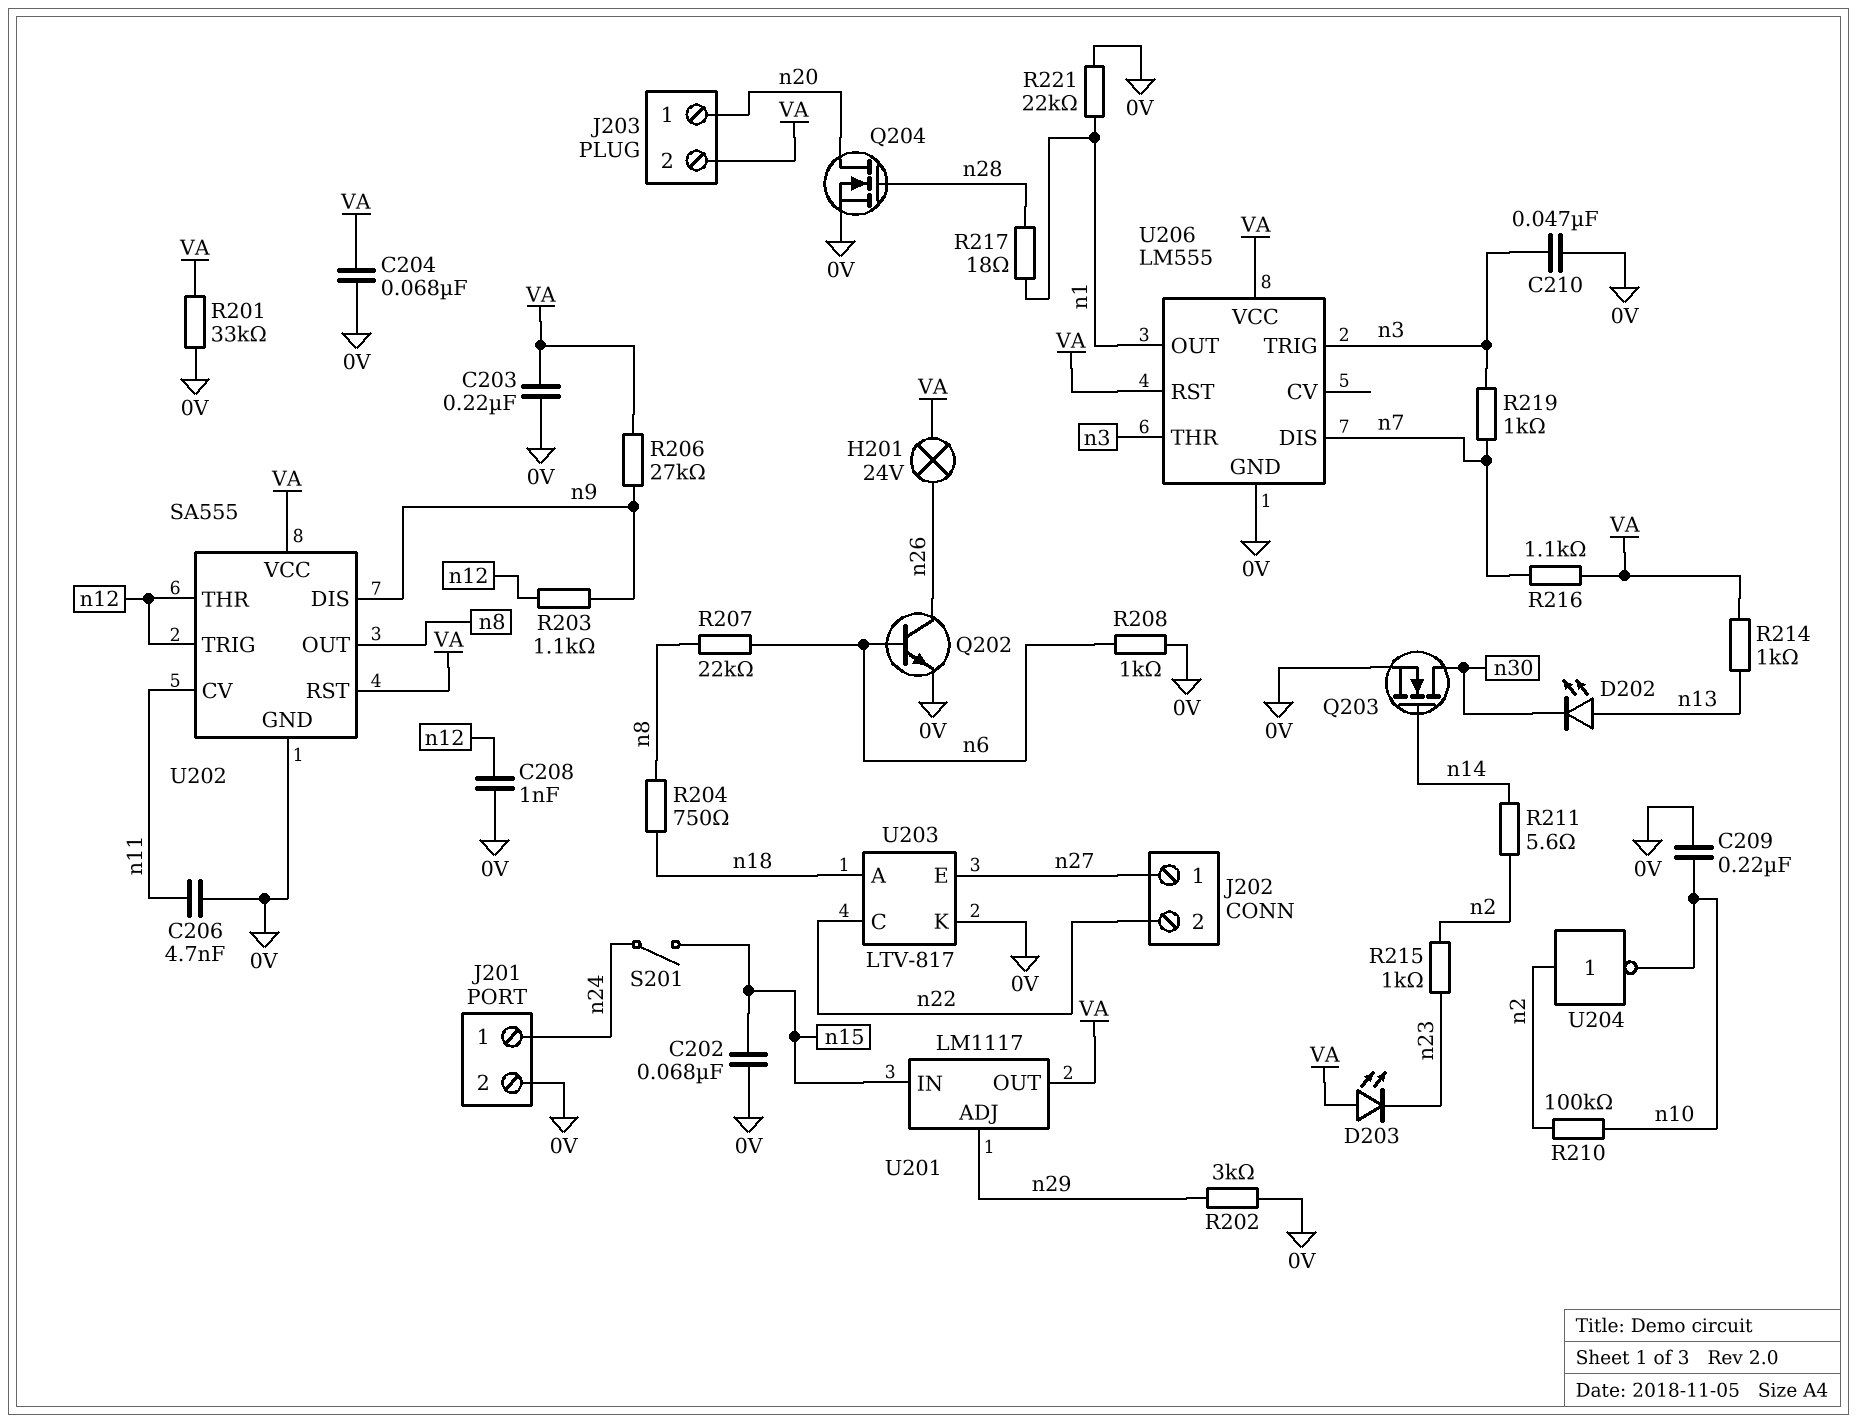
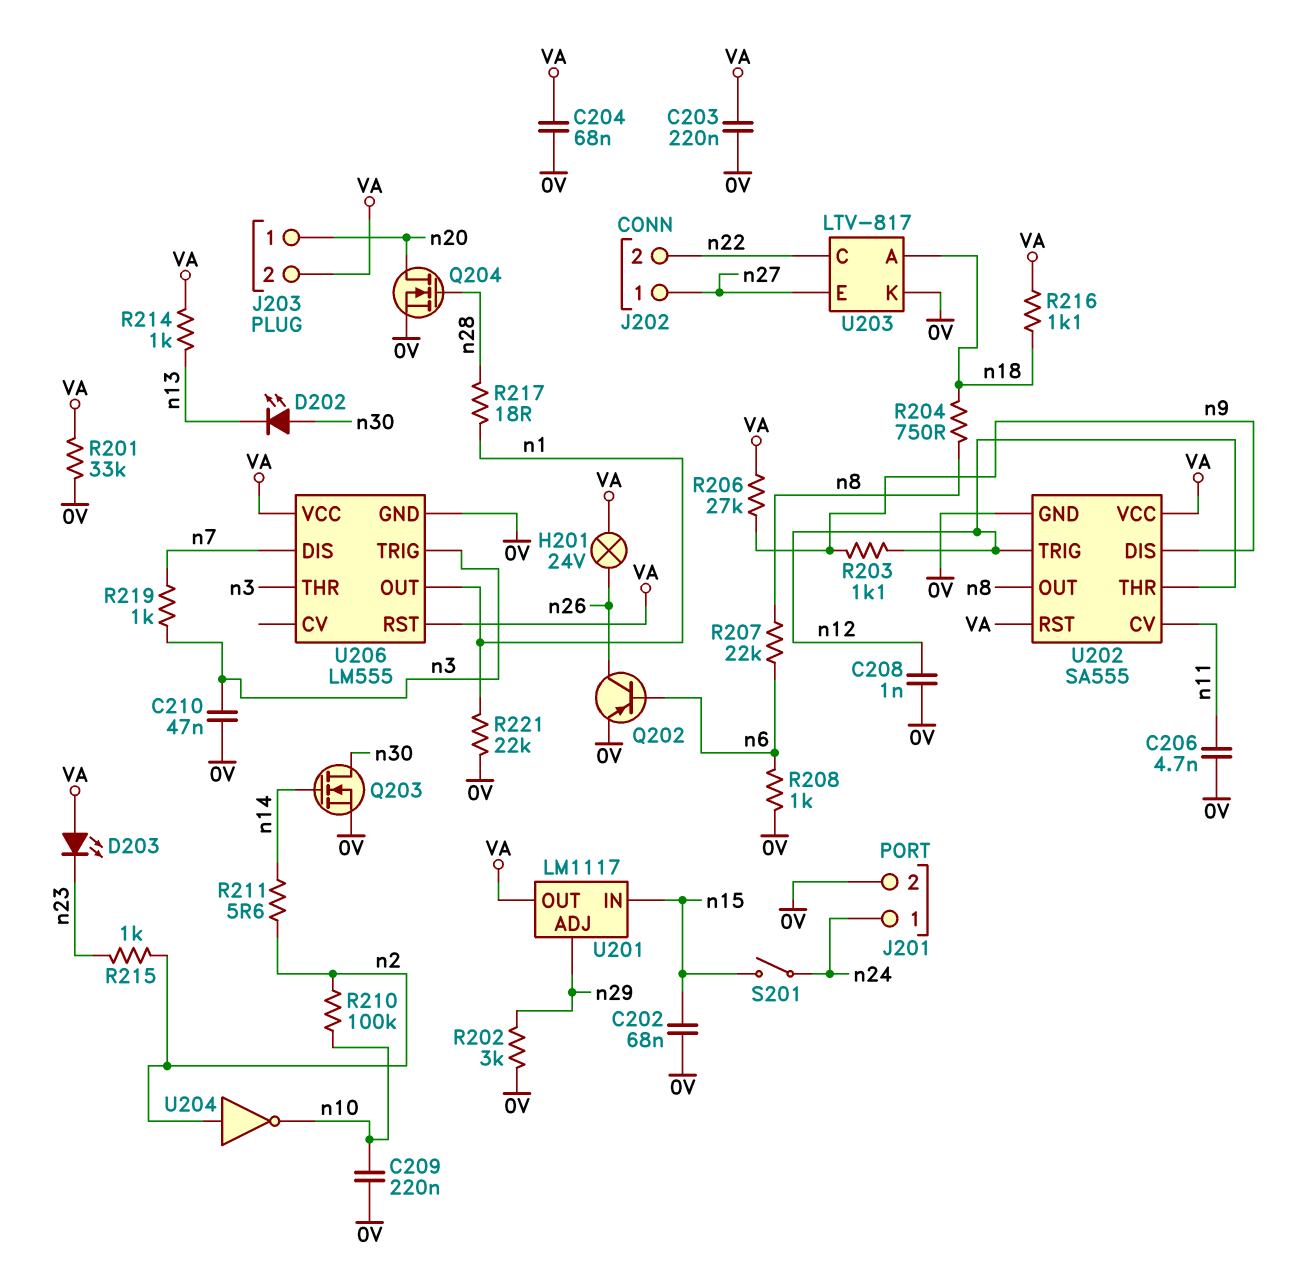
D202: LED (A n13, K n30) -> LED (A n30, K n13)
Q202: NPN (B n6, C n26, E 0V) -> PNP (B n6, C n26, E 0V)
R216: 1.1k (VA, n7) -> 1.1k (VA, n18)

